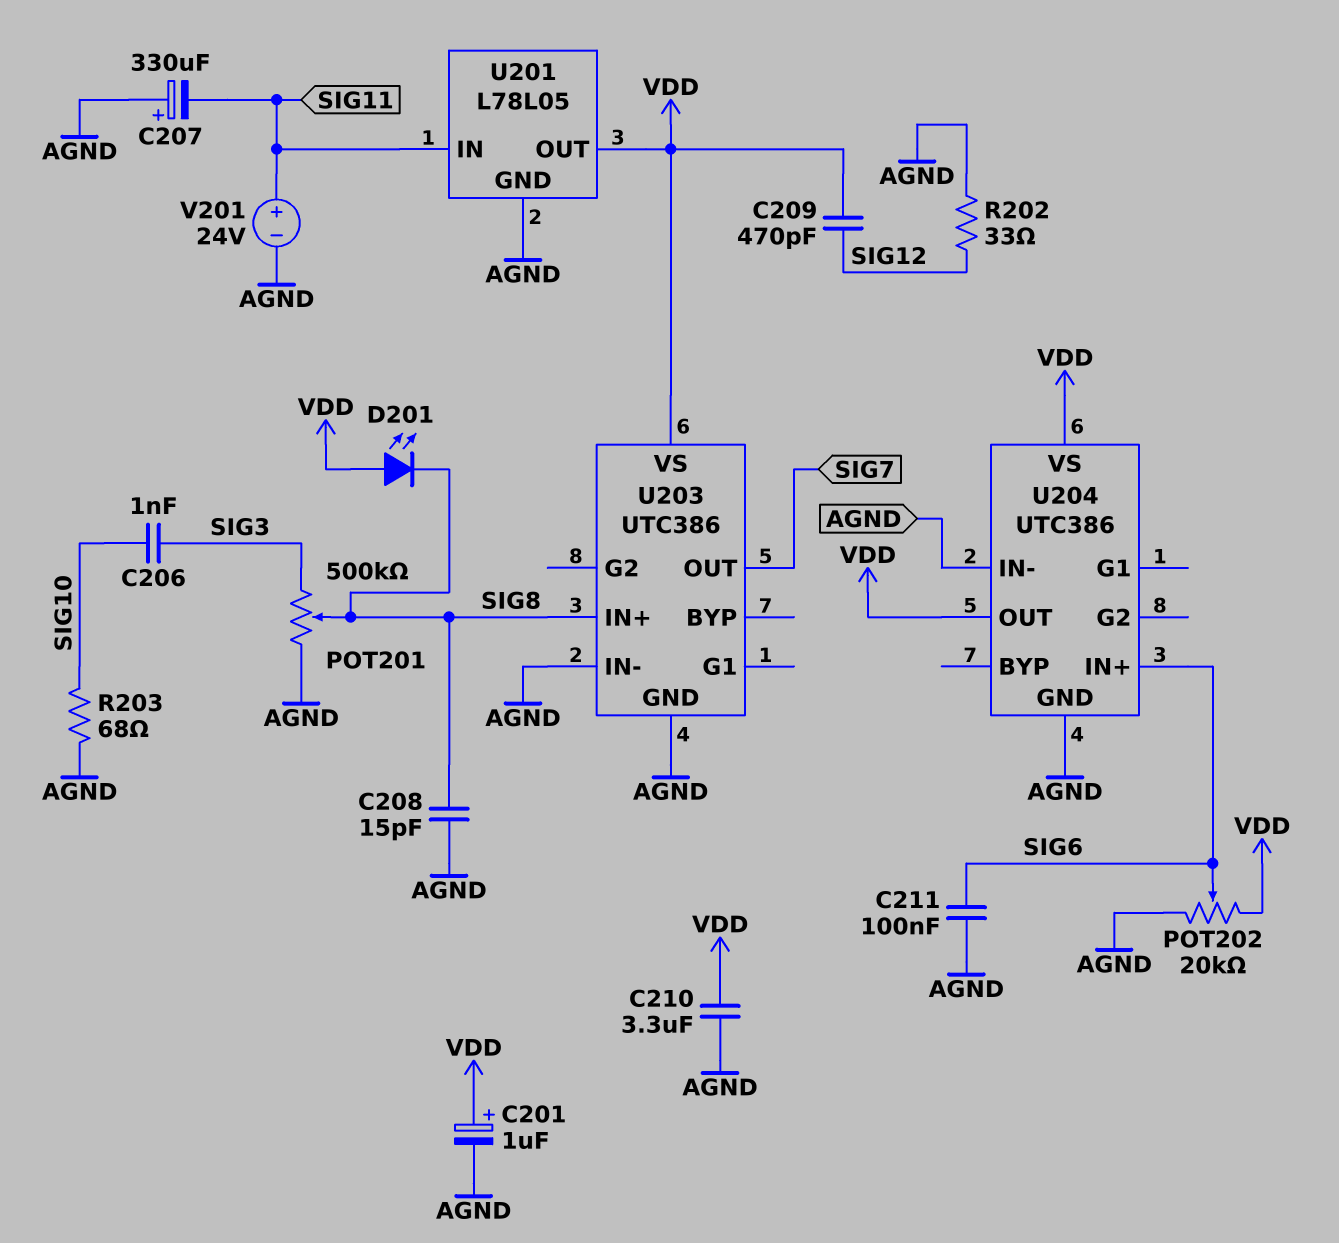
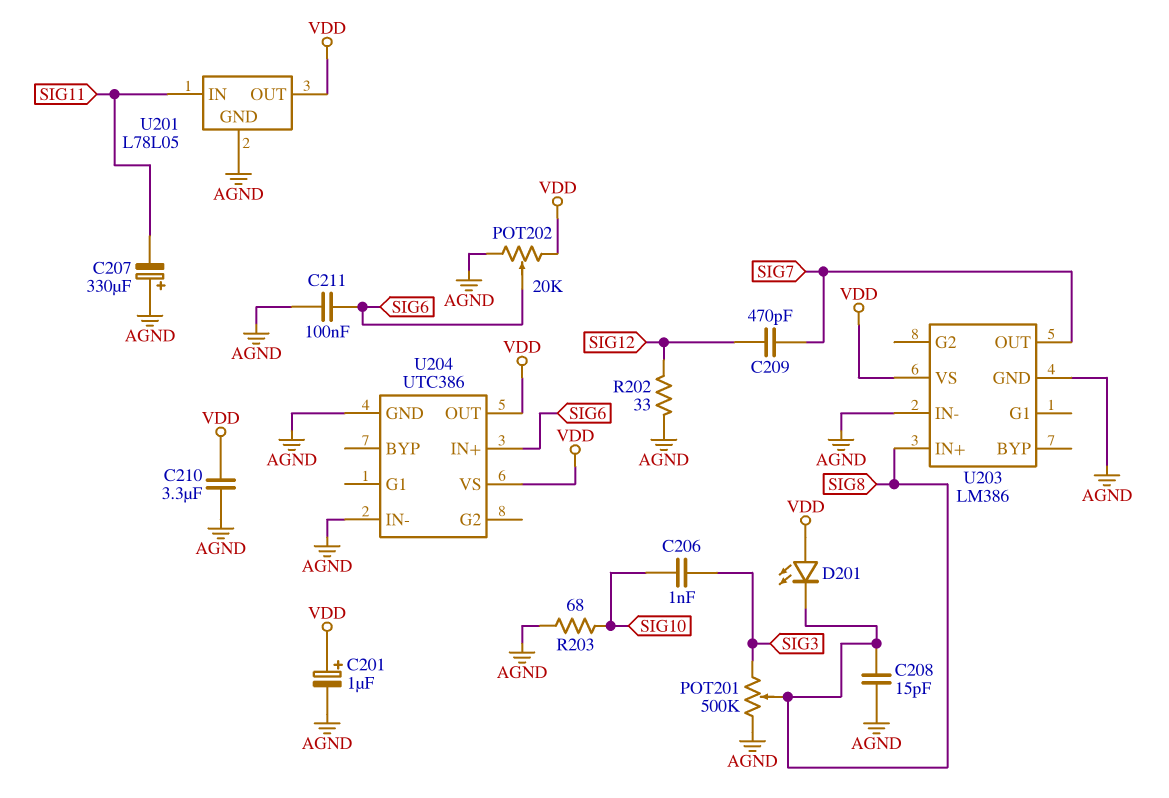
C209: 470pF (SIG12, VDD) -> 470pF (SIG7, SIG12)
U203: UTC386 -> LM386
V201: 24V (plus SIG11, minus AGND) -> none

